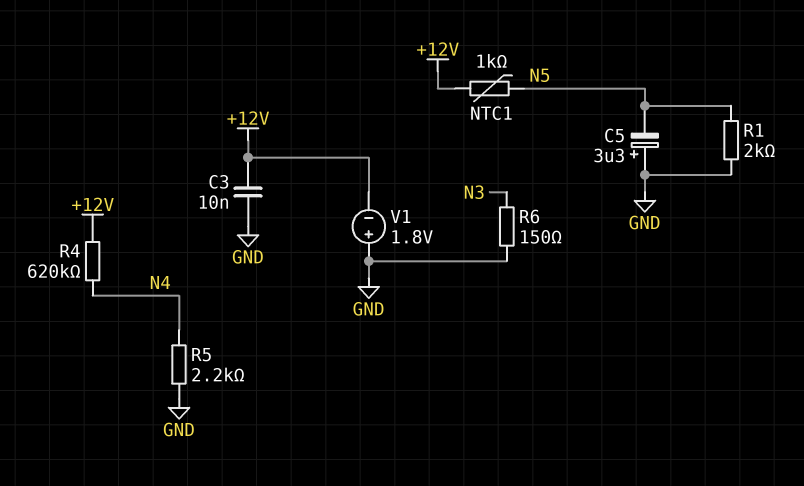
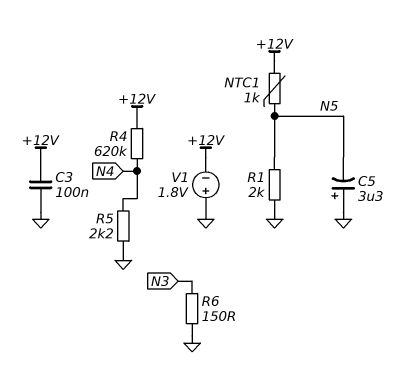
C3: 10nF (+12V, GND) -> 100nF (+12V, GND)

